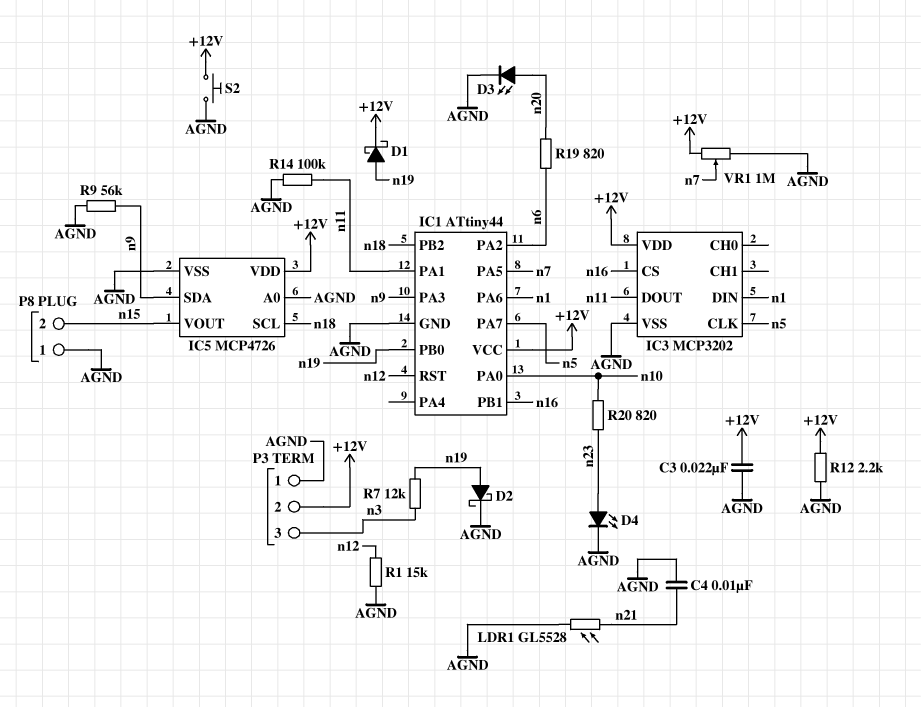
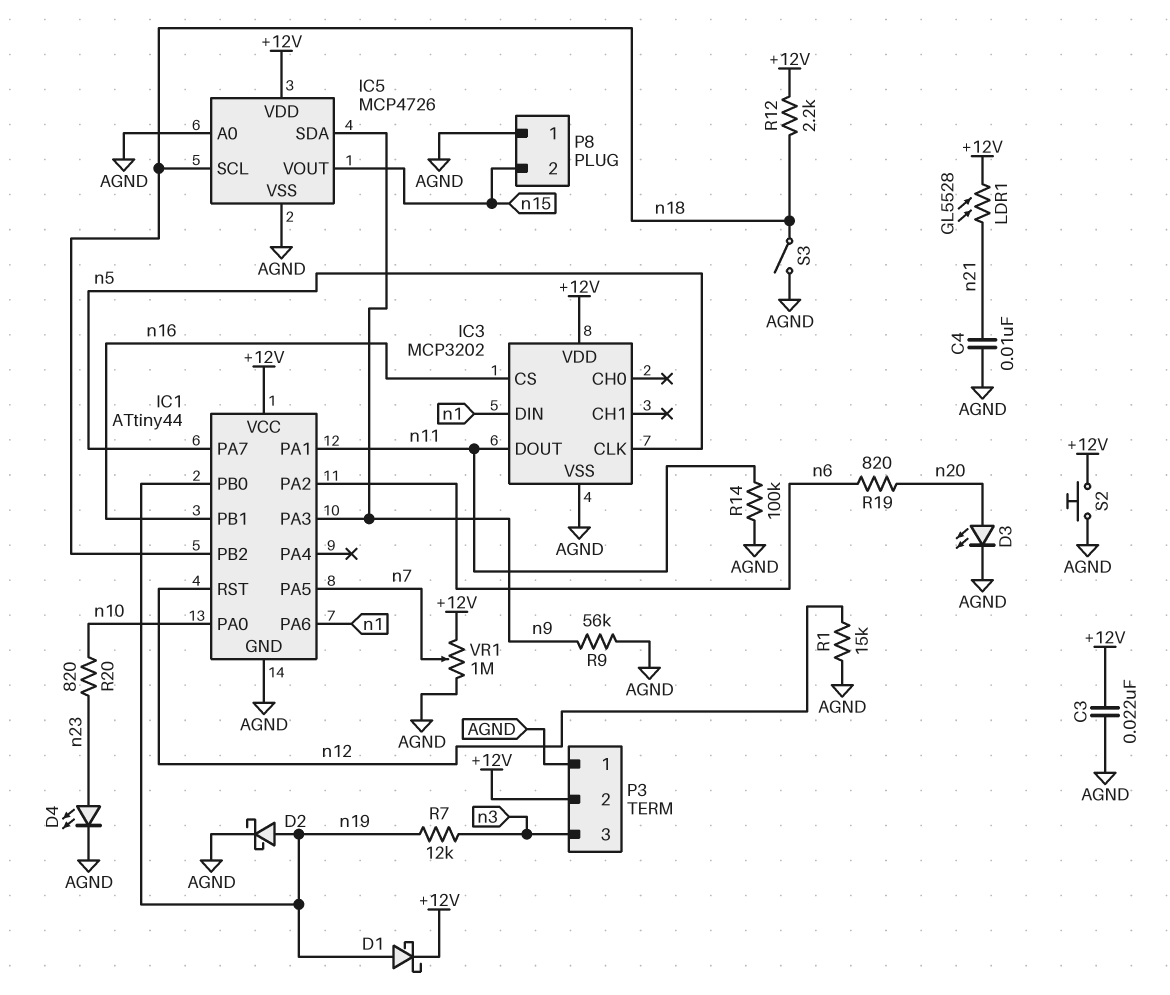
LDR1: GL5528 (AGND, n21) -> GL5528 (+12V, n21)
R12: 2.2k (+12V, AGND) -> 2.2k (+12V, n18)
S3: none -> switch (AGND, n18)

